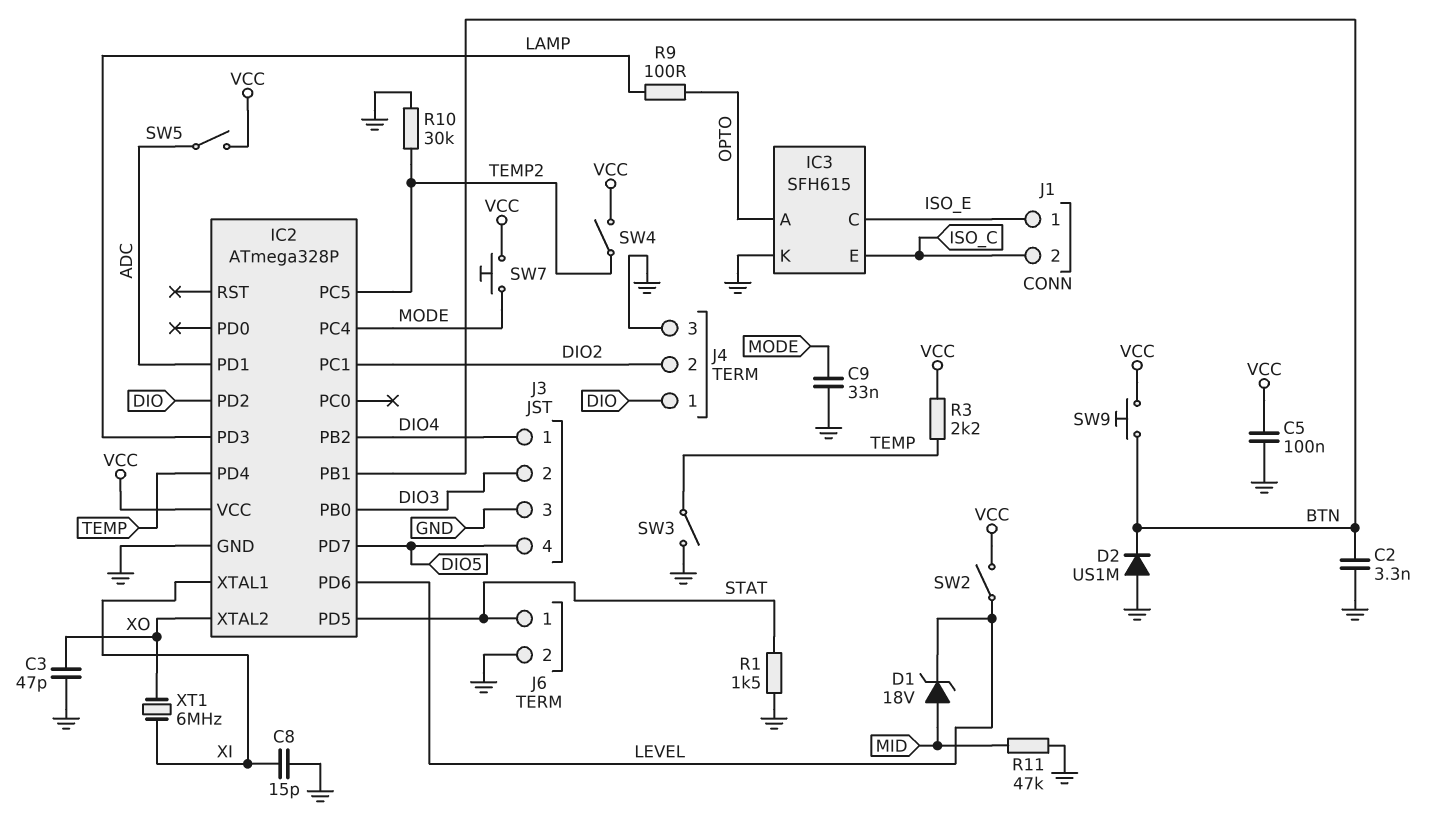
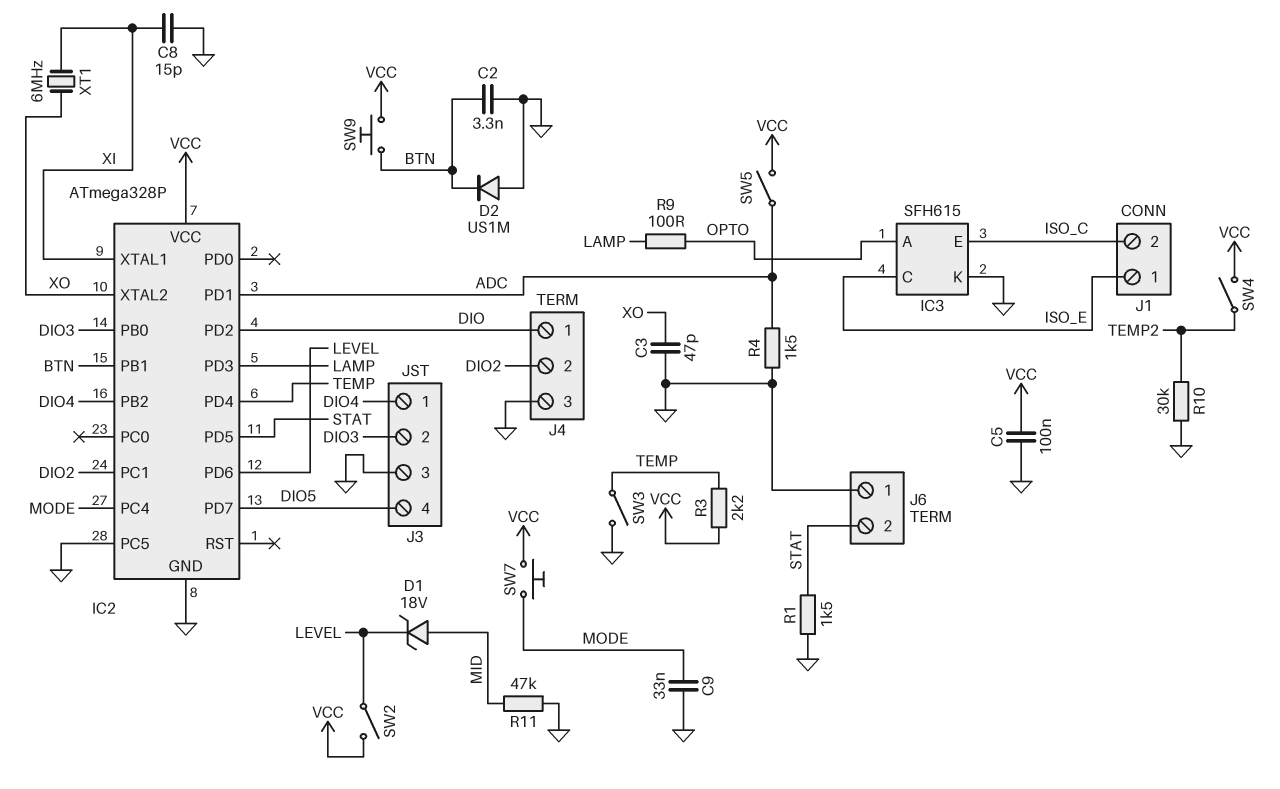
IC2 pin PC5: TEMP2 -> GND
J6 pin 1: STAT -> GND
J6 pin 2: GND -> STAT
R4: none -> 1.5k (ADC, GND)

